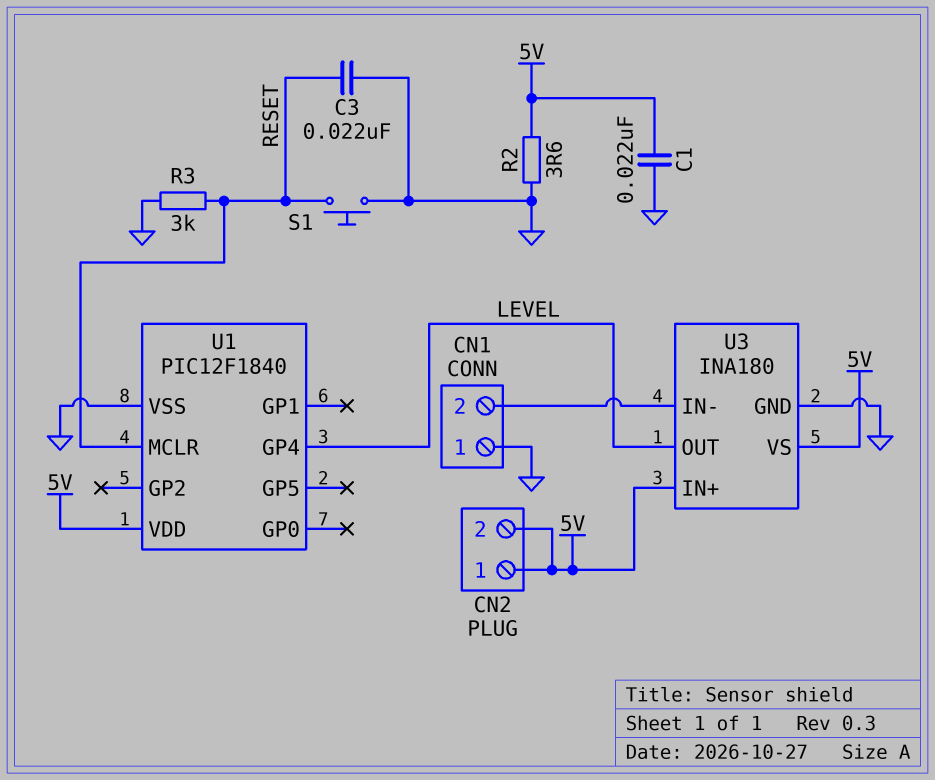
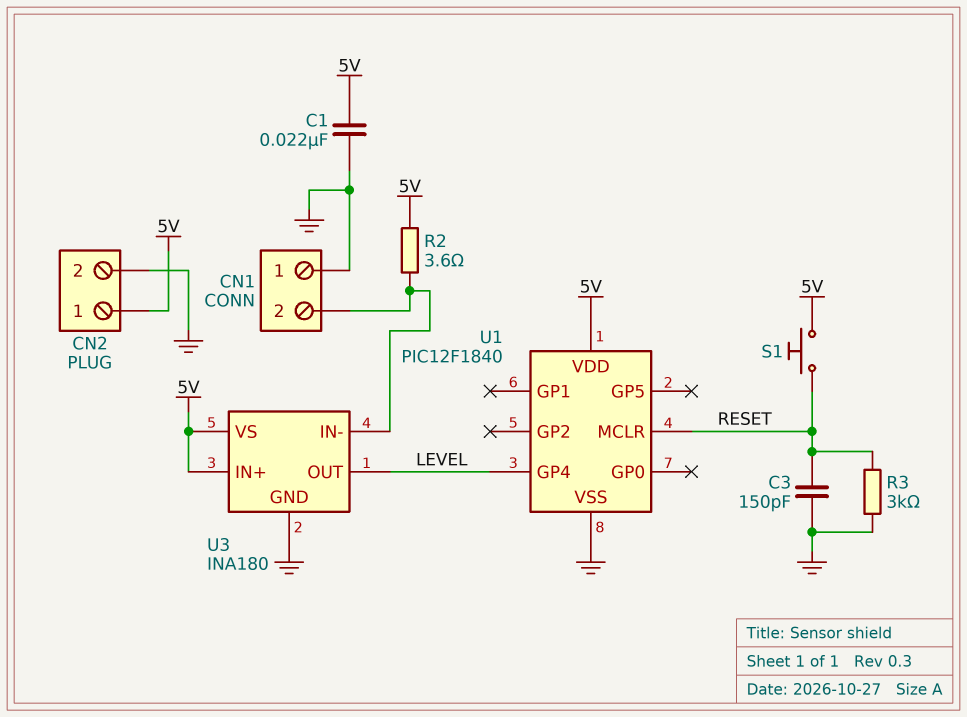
C3: 22nF (GND, RESET) -> 150pF (GND, RESET)
CN2 pin 2: 5V -> GND
R2: 3.6 (5V, GND) -> 3.6 (5V, CN1/2)
S1: button (GND, RESET) -> button (5V, RESET)

